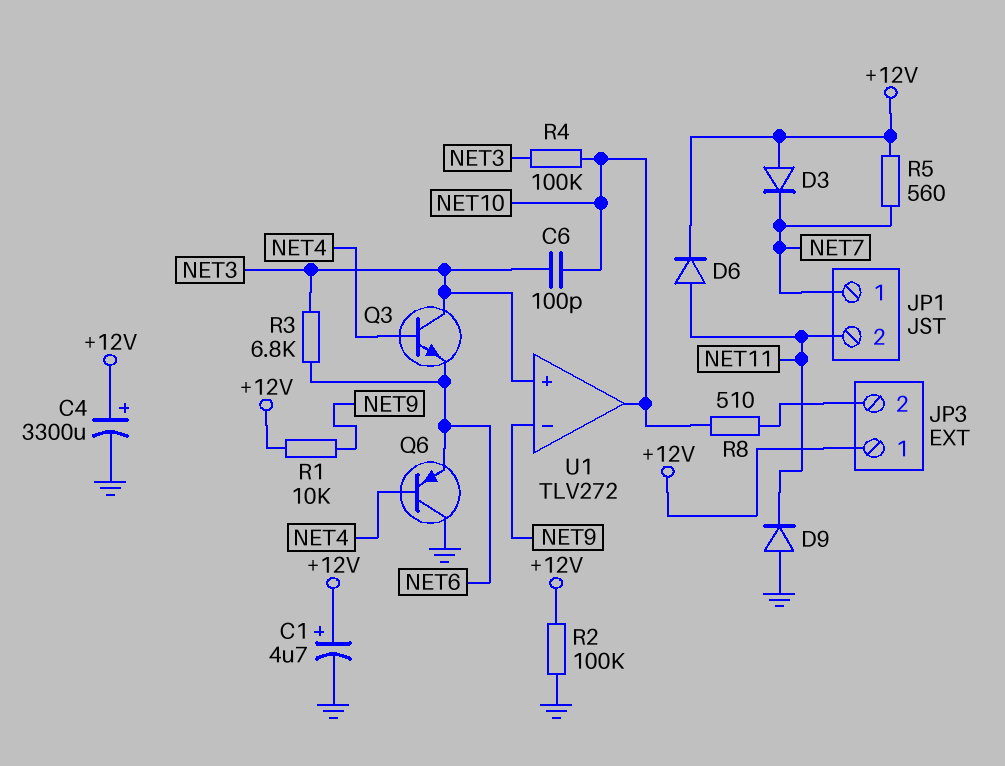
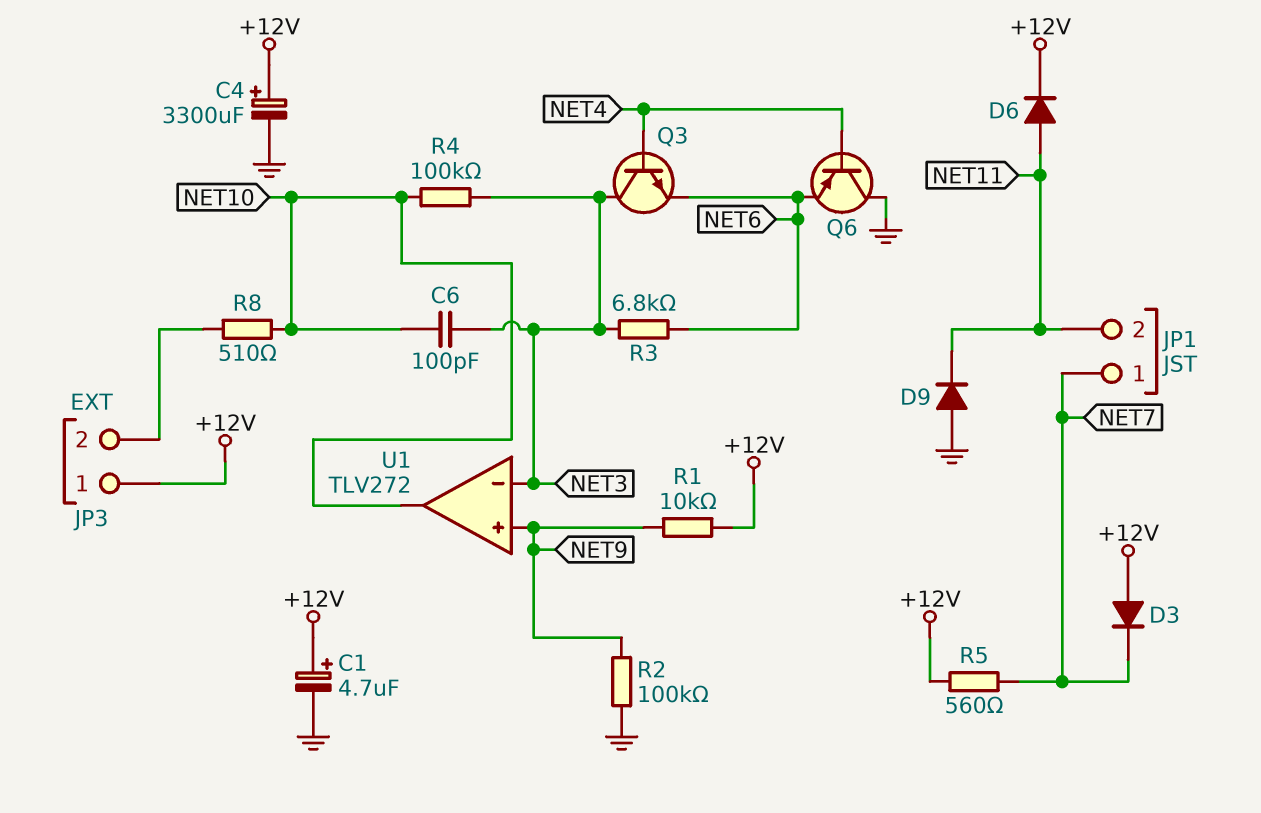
R2: 100k (+12V, GND) -> 100k (GND, NET9)
U1 pin in+: NET3 -> NET9
U1 pin in-: NET9 -> NET3

